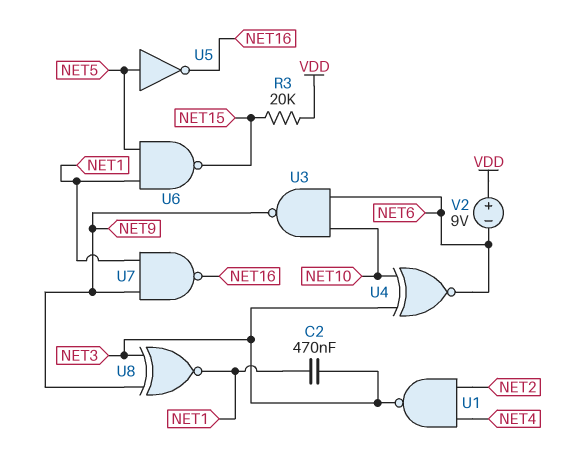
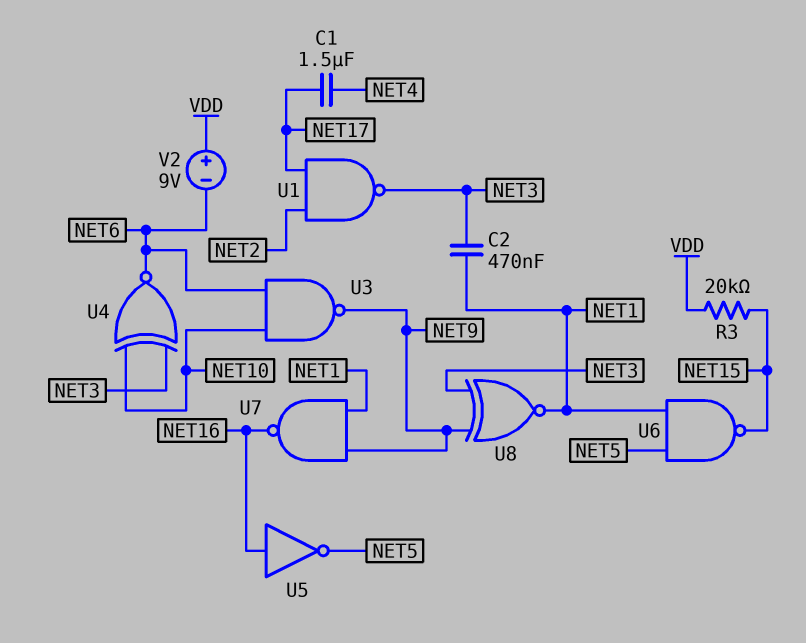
C1: none -> 1.5uF (NET4, NET17)
U1: NAND (in NET2, in NET4, out NET3) -> NAND (in NET2, in NET17, out NET3)
U5: NOT (in NET5, out NET16) -> NOT (in NET16, out NET5)

